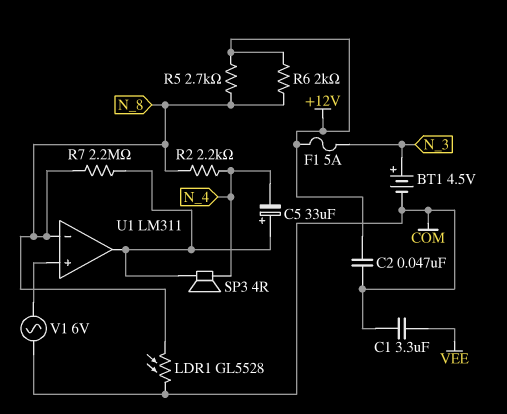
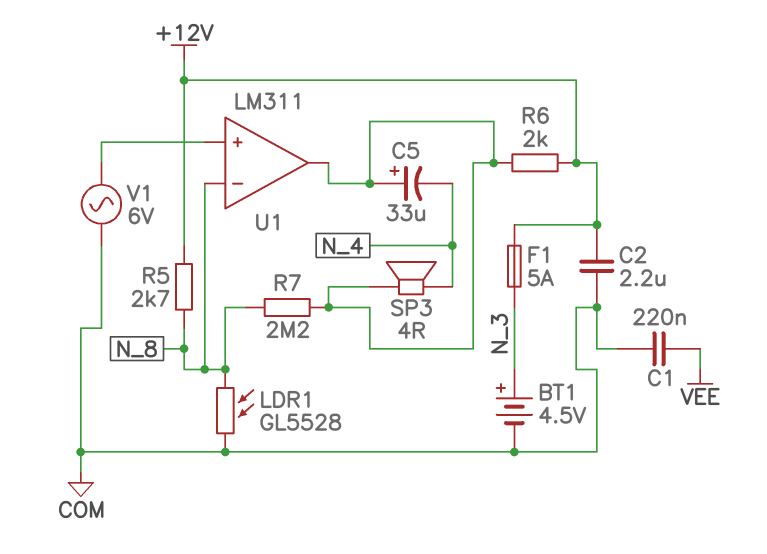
C1: 3.3uF (COM, VEE) -> 220nF (COM, VEE)
C2: 47nF (+12V, COM) -> 2.2uF (+12V, COM)
R2: 2.2k (N_4, N_8) -> none
R6: 2k (+12V, N_8) -> 2k (+12V, U1/out)

